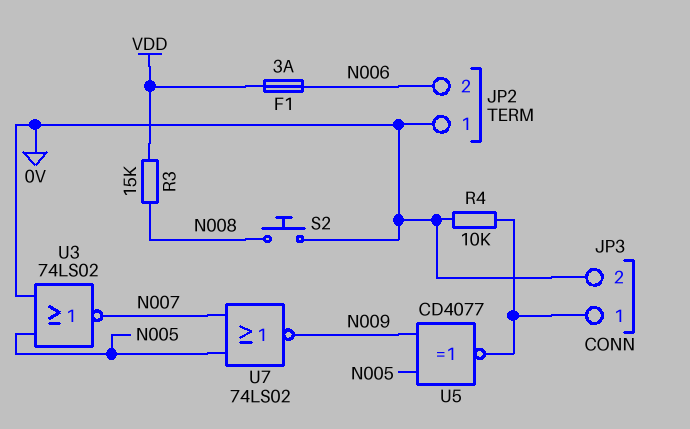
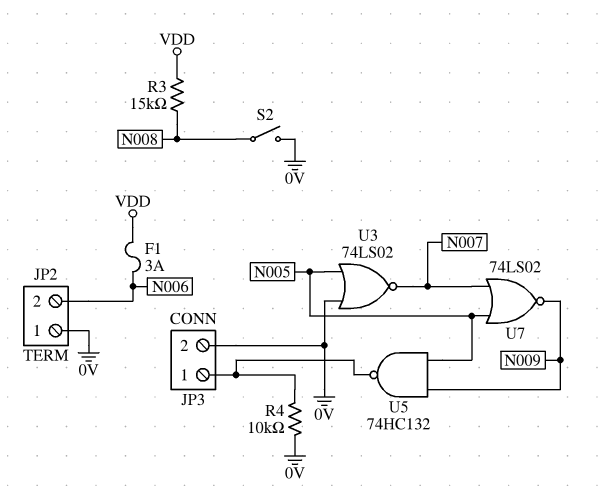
S2: button (0V, N008) -> switch (0V, N008)
U5: XNOR CD4077 (in N005, in N009, out JP3/1) -> NAND 74HC132 (in N005, in N009, out JP3/1)

